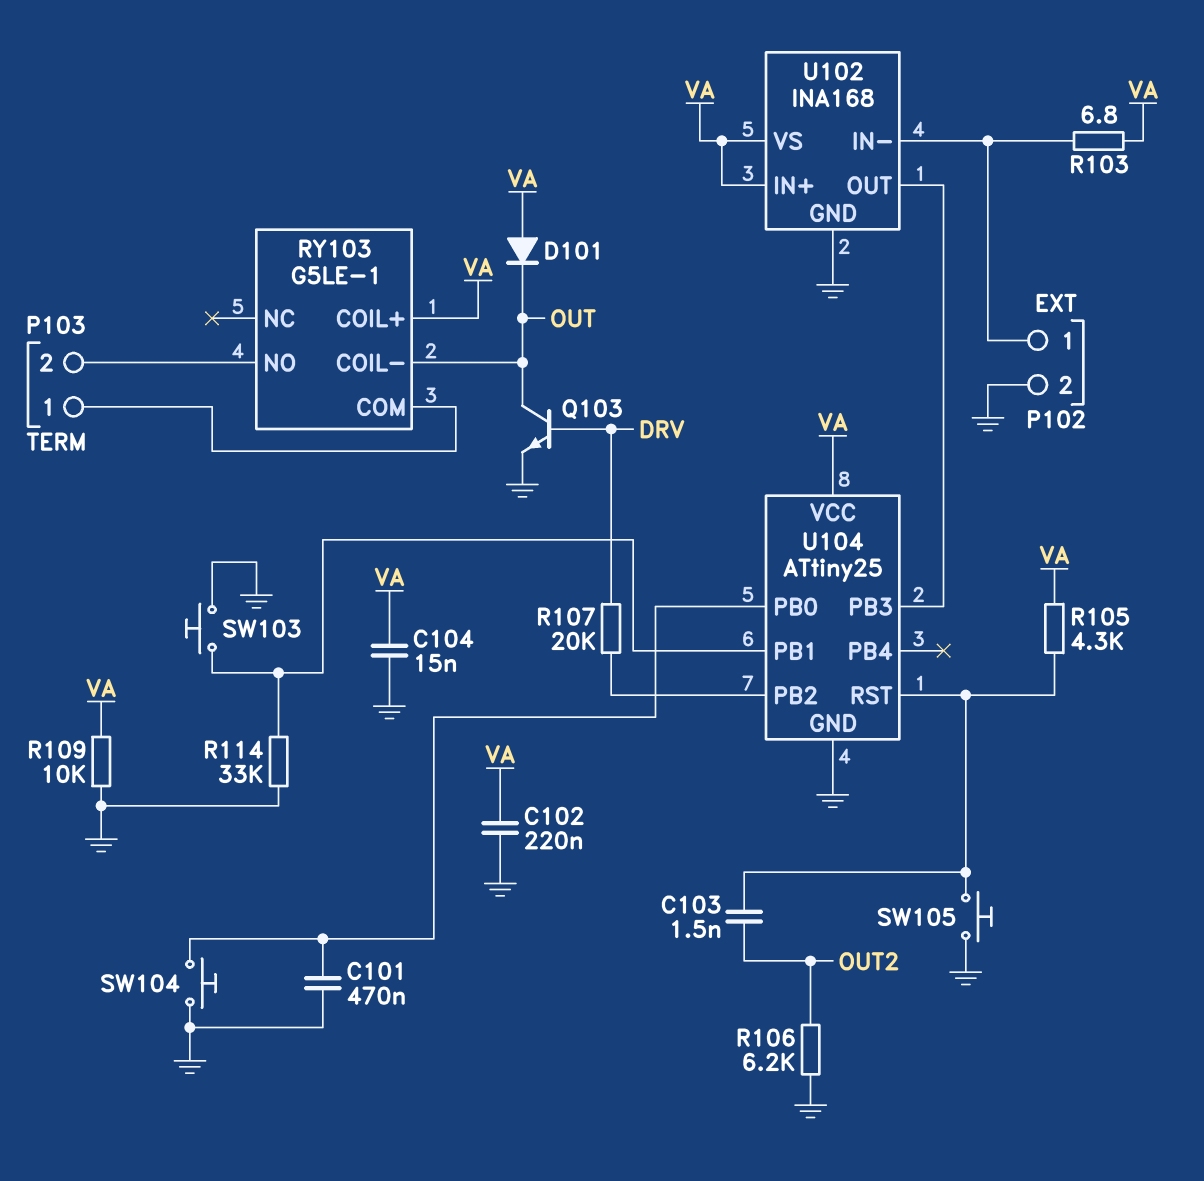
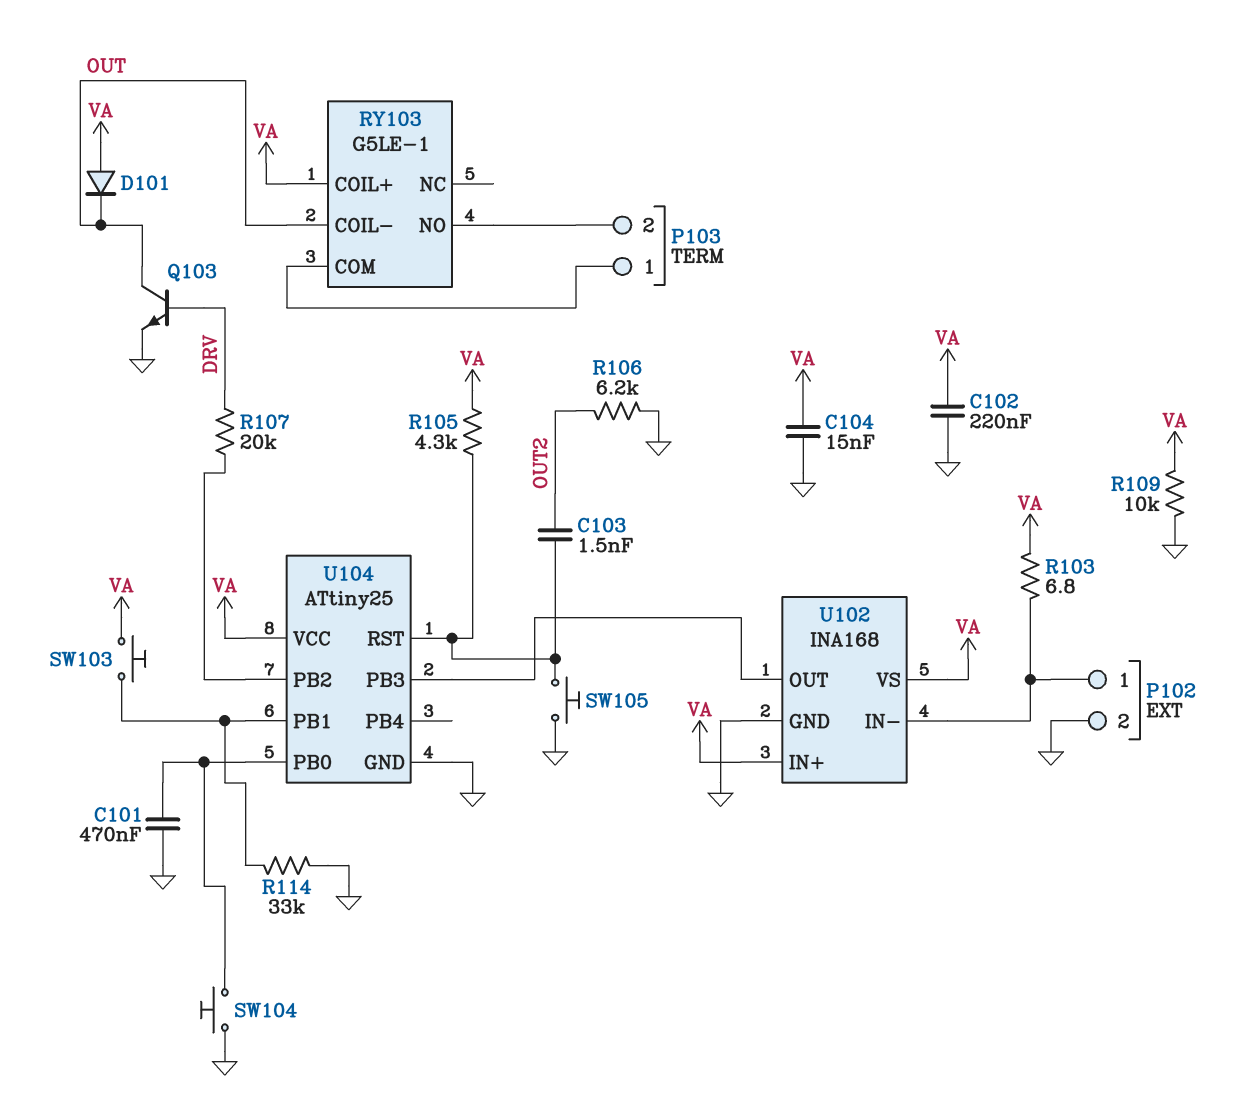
SW103: button (GND, U104/PB1) -> button (U104/PB1, VA)

